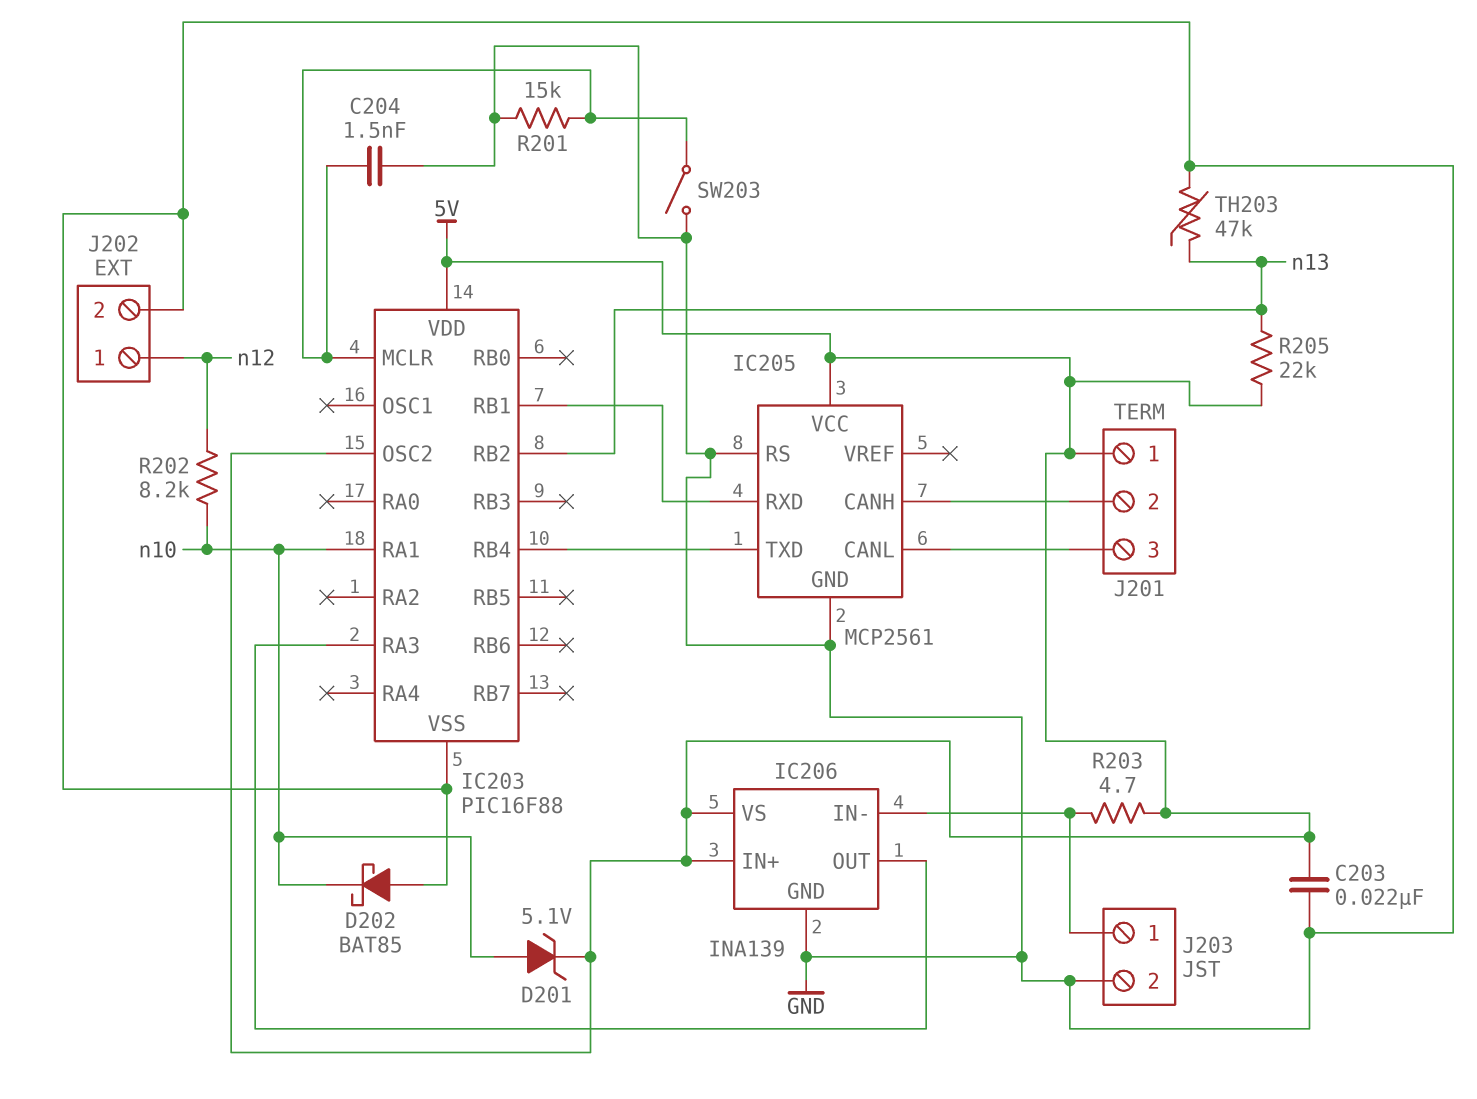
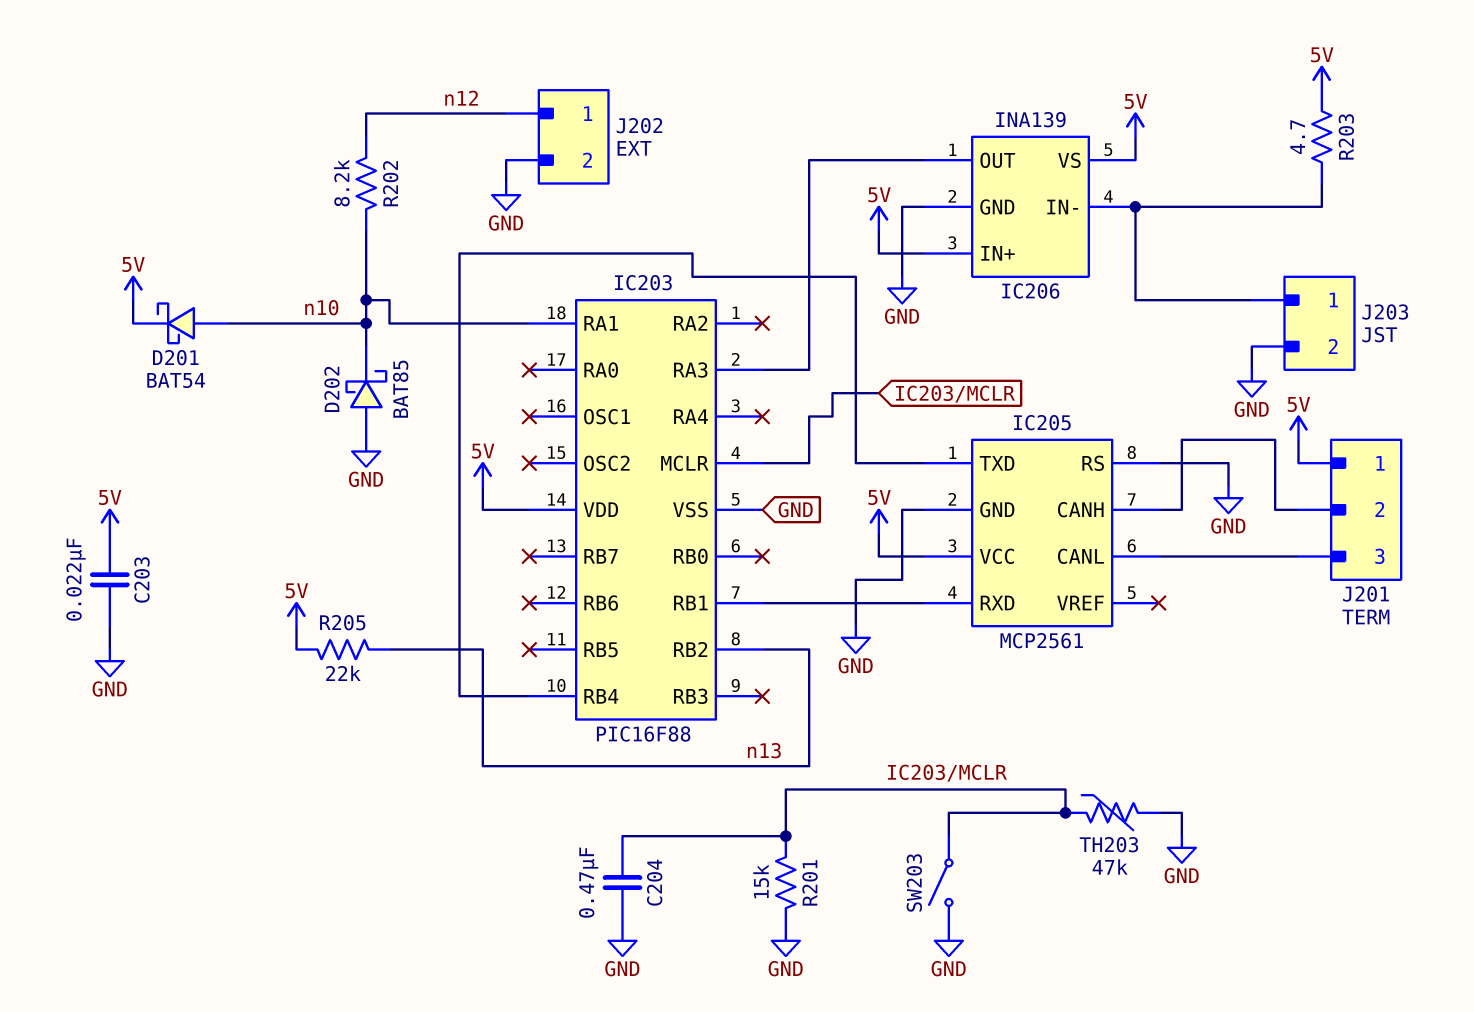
C204: 1.5nF (GND, IC203/MCLR) -> 470nF (GND, IC203/MCLR)
D201: zener 5.1V (A n10, K 5V) -> schottky BAT54 (A n10, K 5V)
IC203 pin OSC2: 5V -> none
TH203: 47k (GND, n13) -> 47k (GND, IC203/MCLR)

